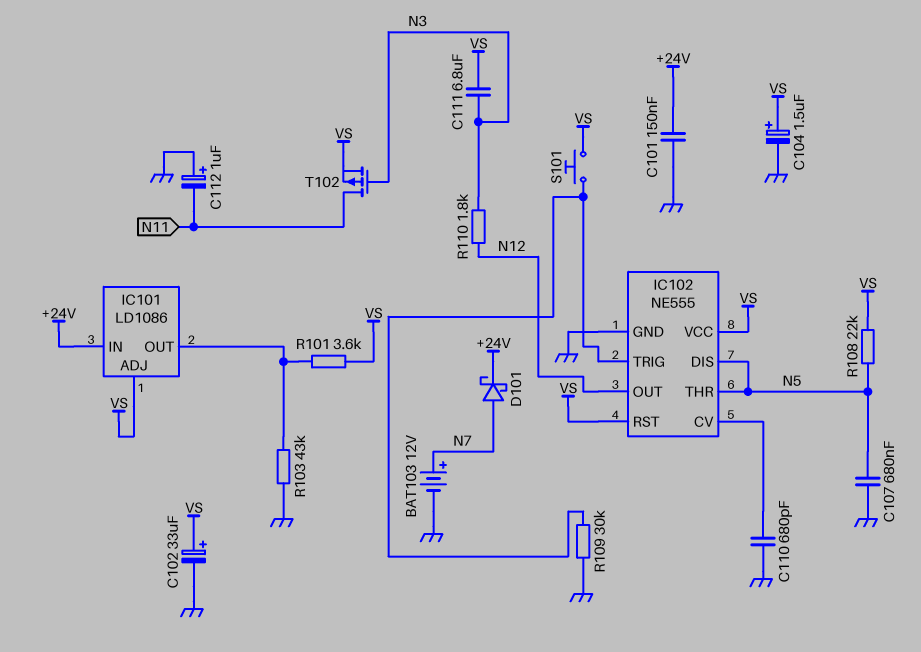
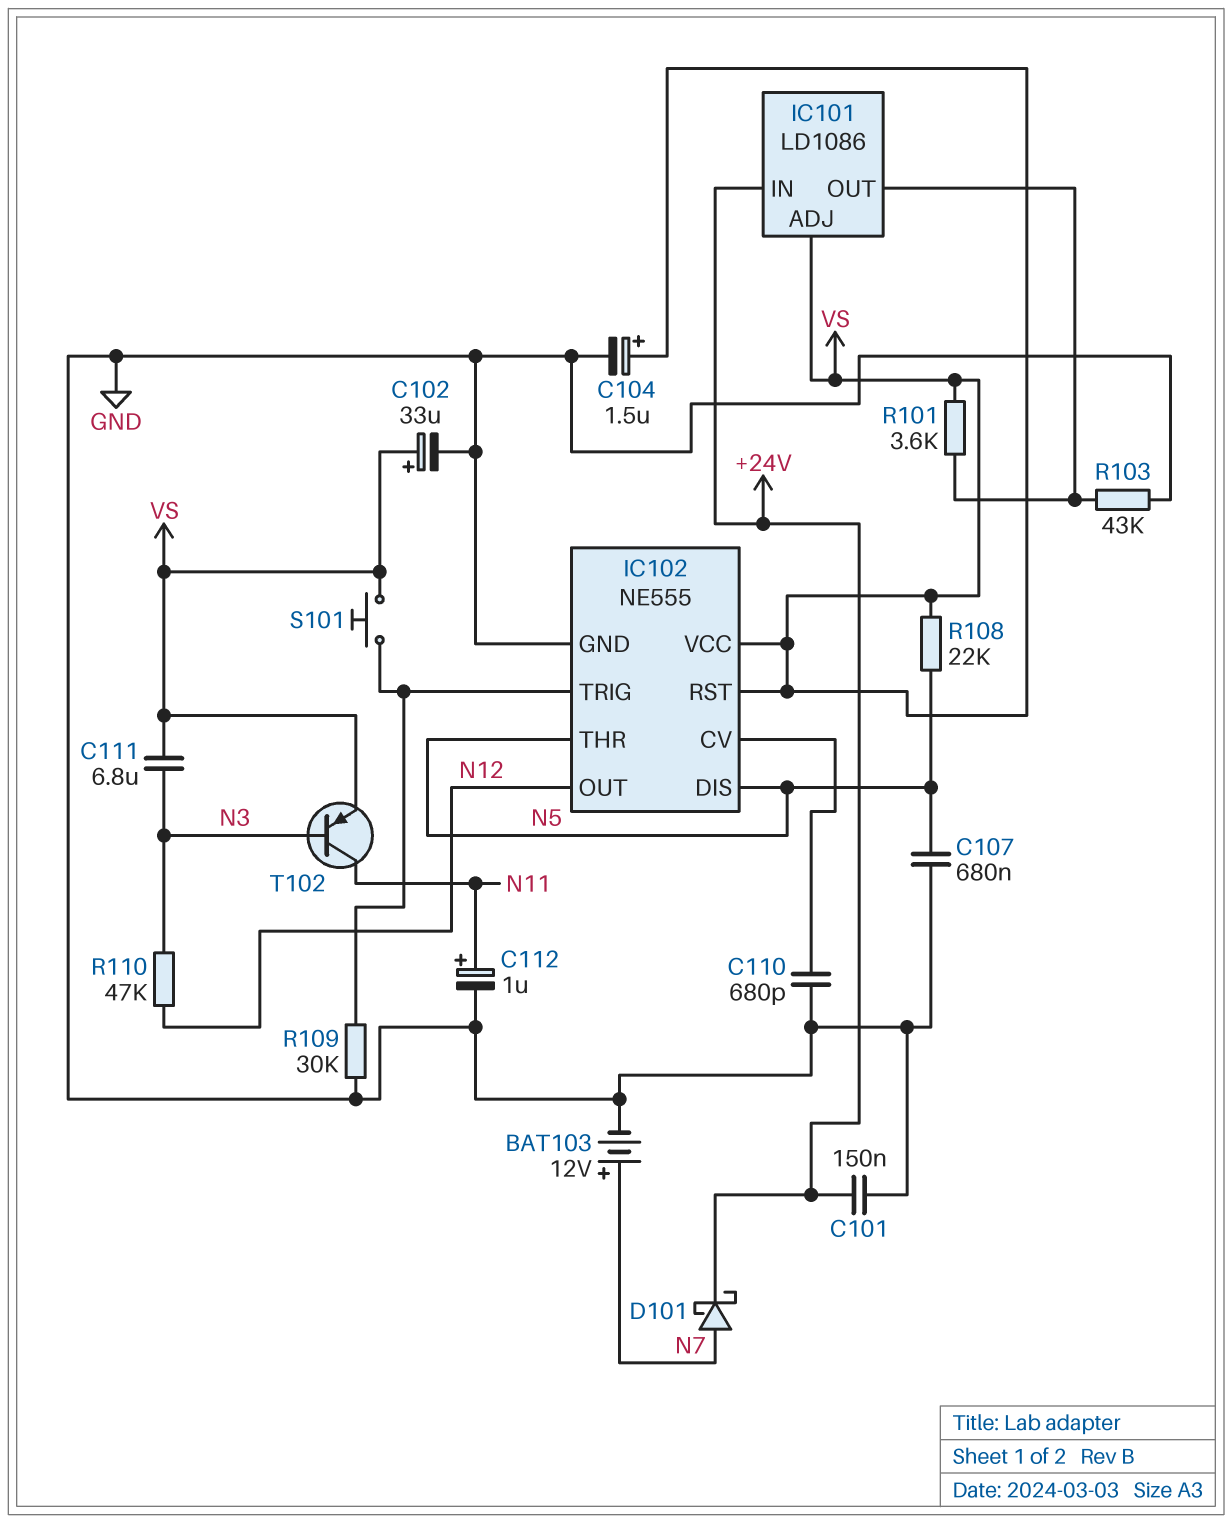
C112: 1uF (plus GND, minus N11) -> 1uF (plus N11, minus GND)
R110: 1.8k (N3, N12) -> 47k (N3, N12)
T102: PMOS (G N3, D N11, S VS) -> PNP (B N3, C N11, E VS)

